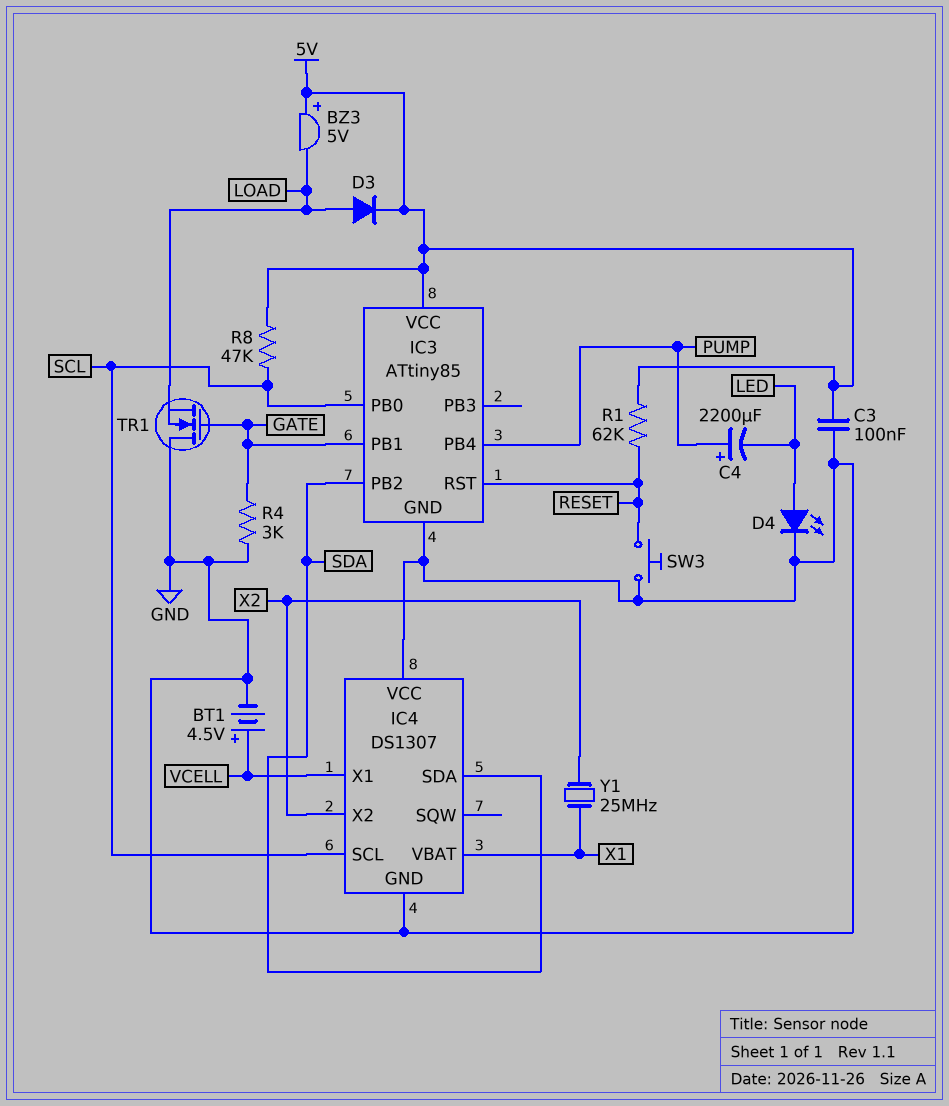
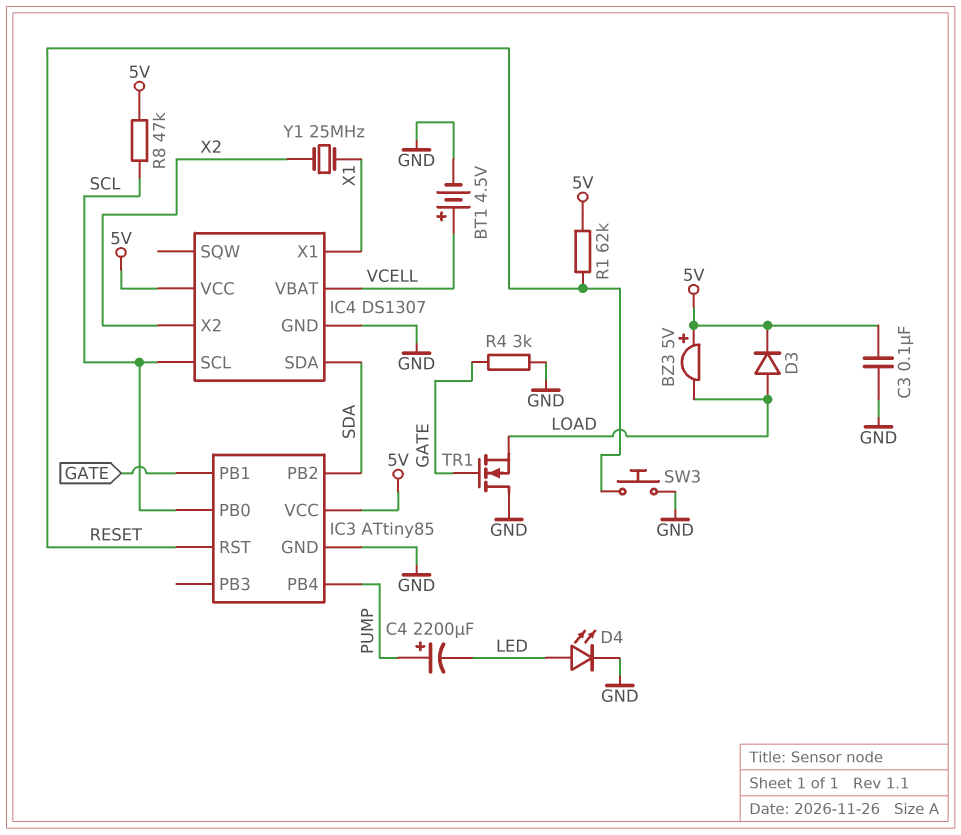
IC4 pin VBAT: X1 -> VCELL
IC4 pin VCC: GND -> 5V
IC4 pin X1: VCELL -> X1

